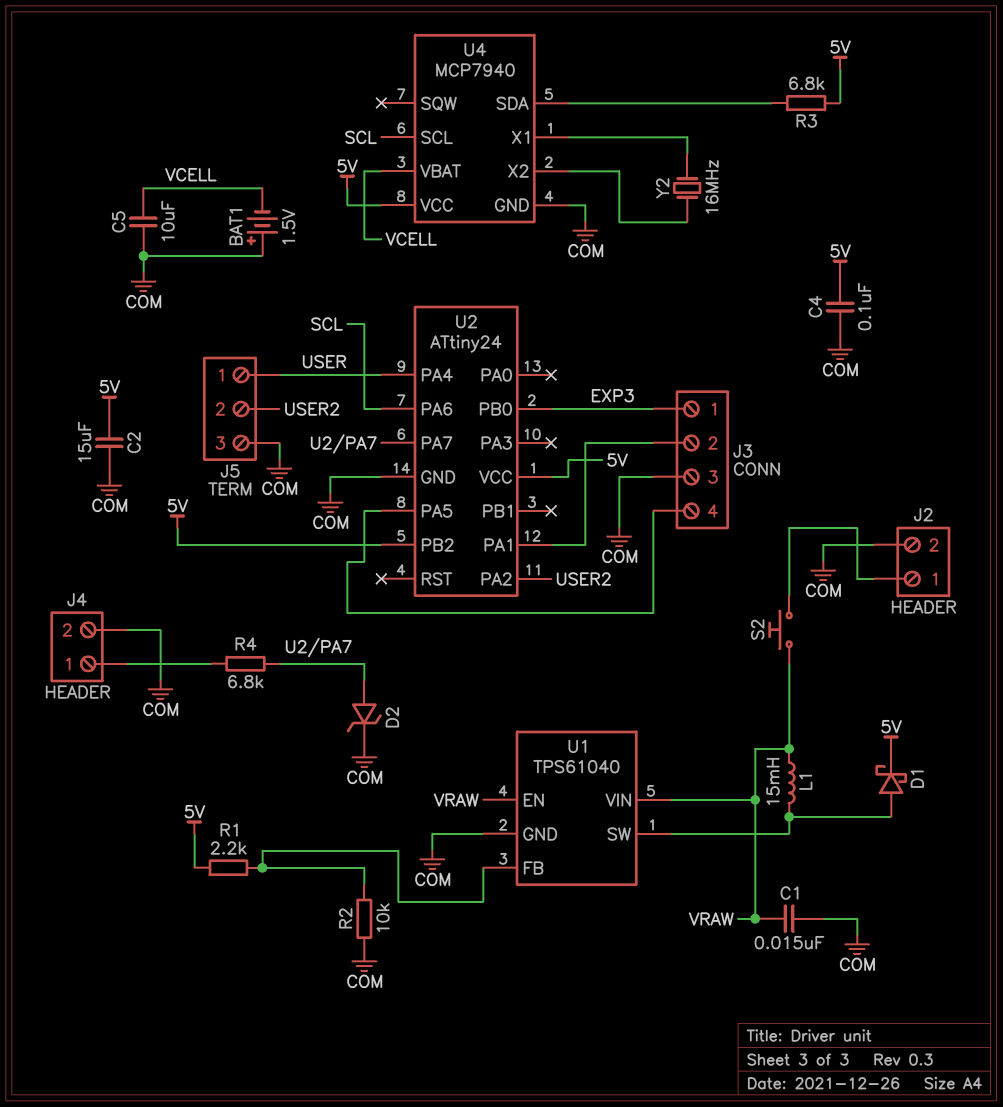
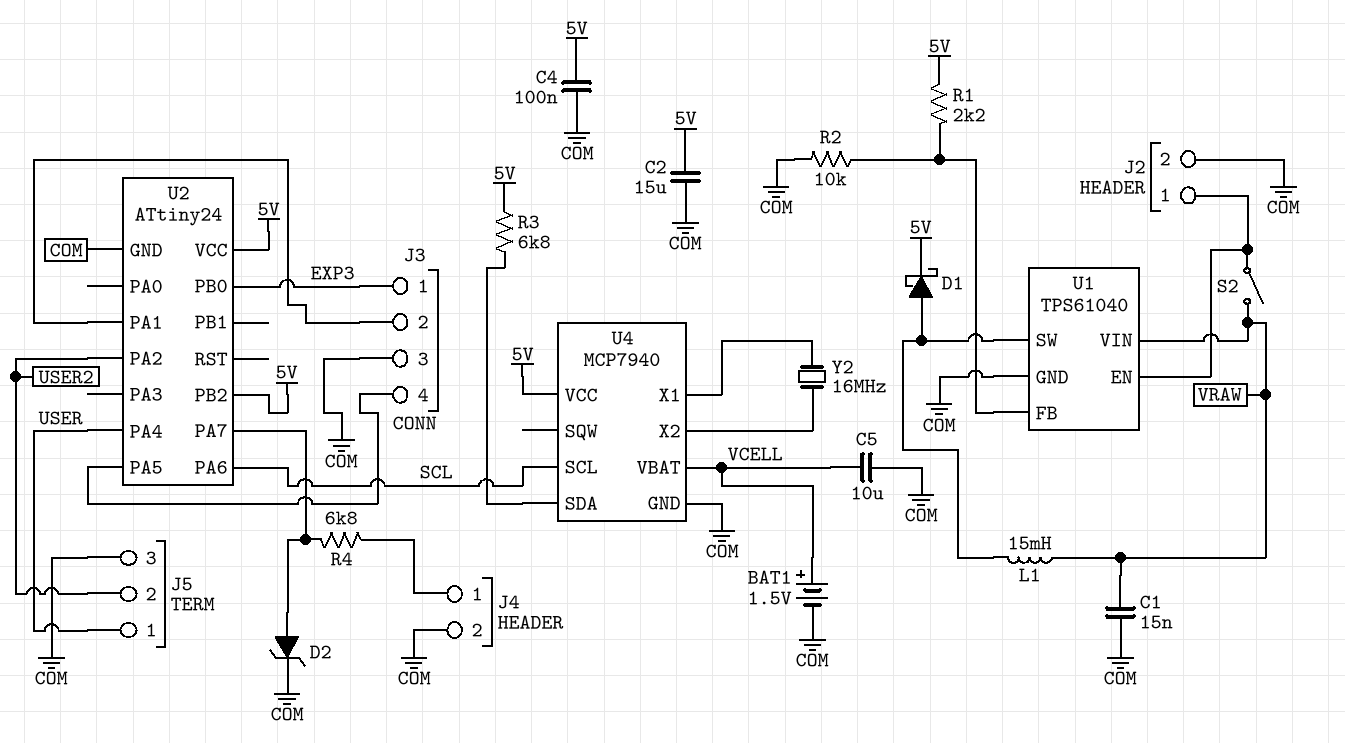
BAT1: 1.5V (plus COM, minus VCELL) -> 1.5V (plus VCELL, minus COM)
S2: button (J2/1, VRAW) -> switch (J2/1, VRAW)
U1 pin EN: VRAW -> J2/1

